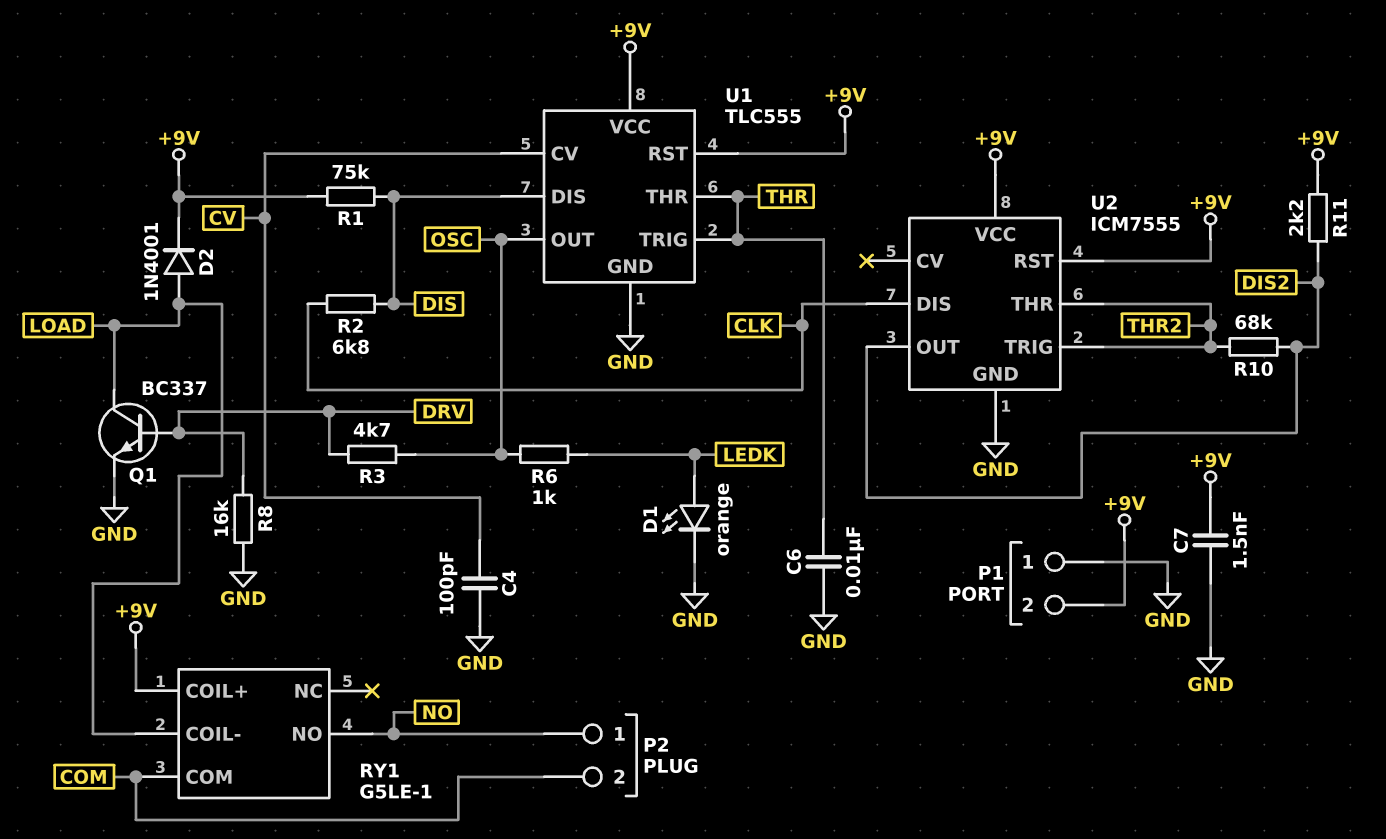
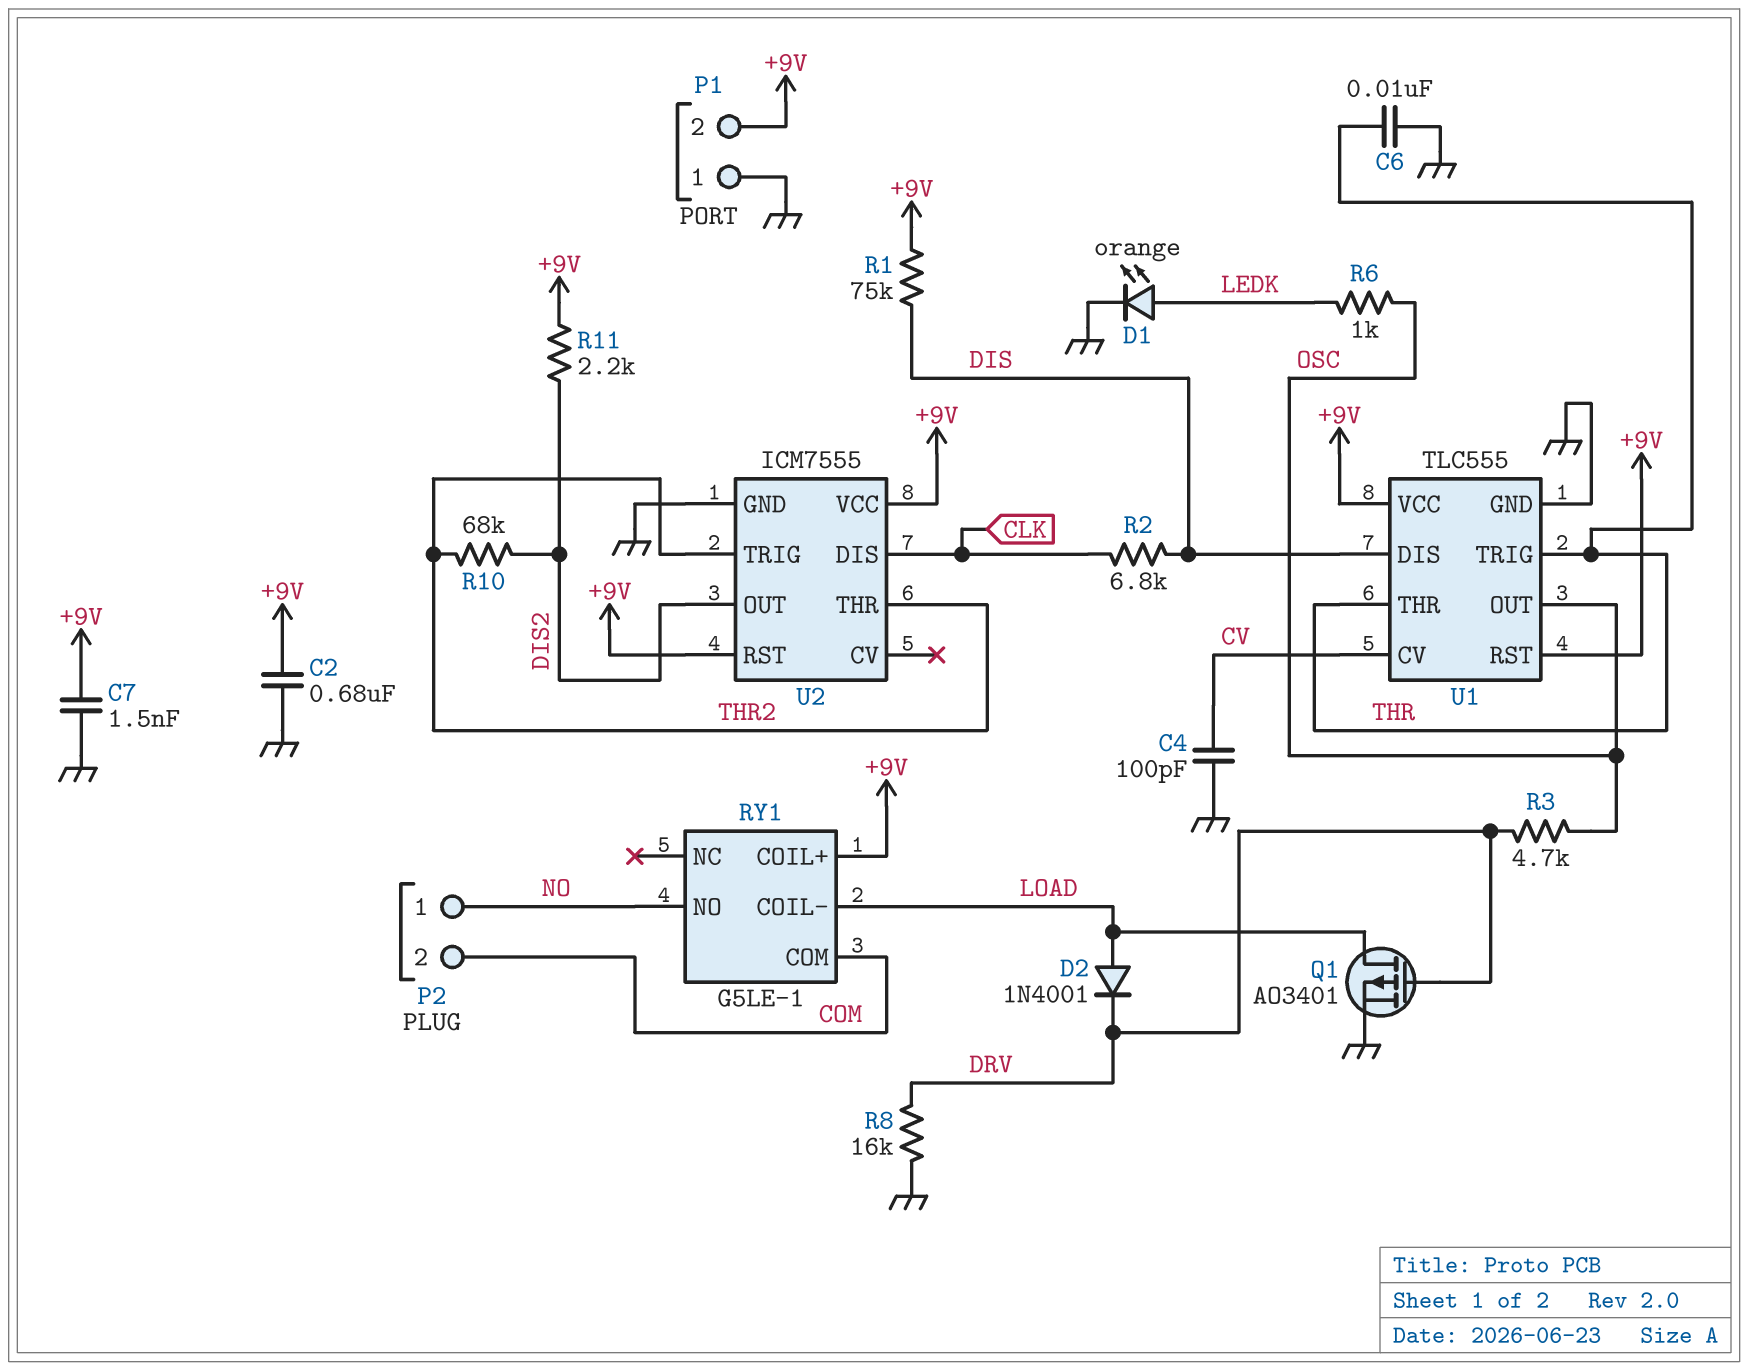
C2: none -> 680nF (+9V, GND)
D2: diode 1N4001 (A LOAD, K +9V) -> diode 1N4001 (A LOAD, K DRV)
Q1: NPN BC337 (B DRV, C LOAD, E GND) -> PMOS AO3401 (G DRV, D LOAD, S GND)

